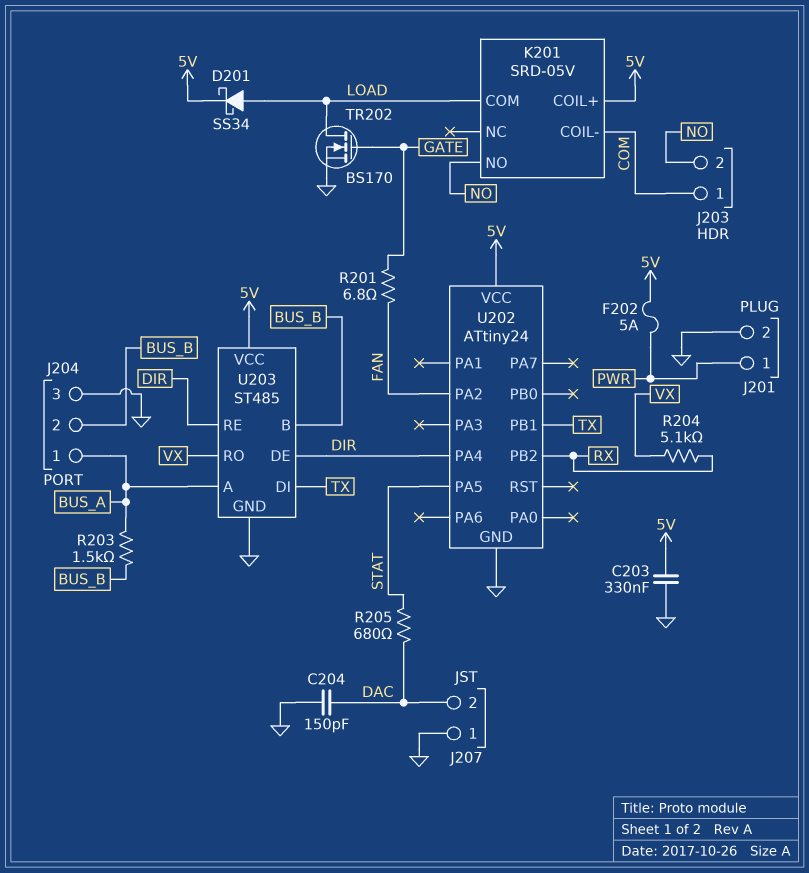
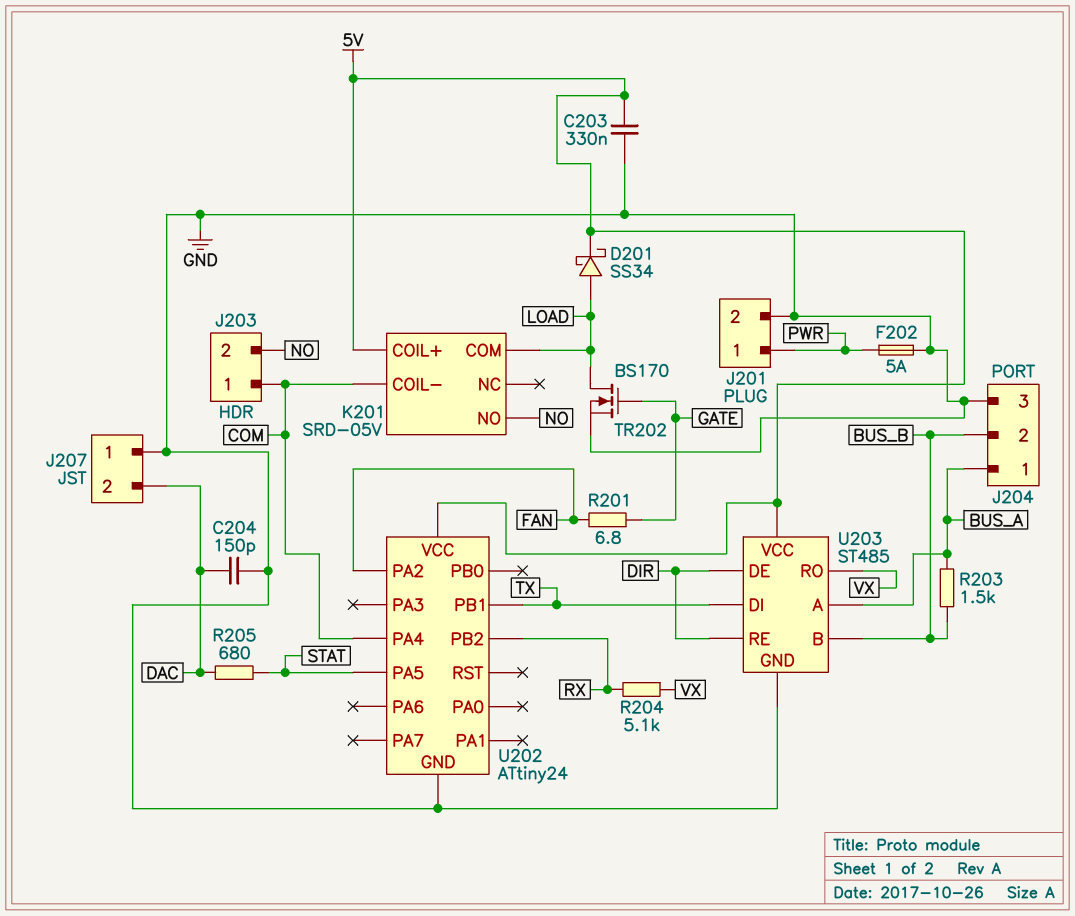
F202: 5A (5V, PWR) -> 5A (GND, PWR)
U202 pin PA4: DIR -> COM

